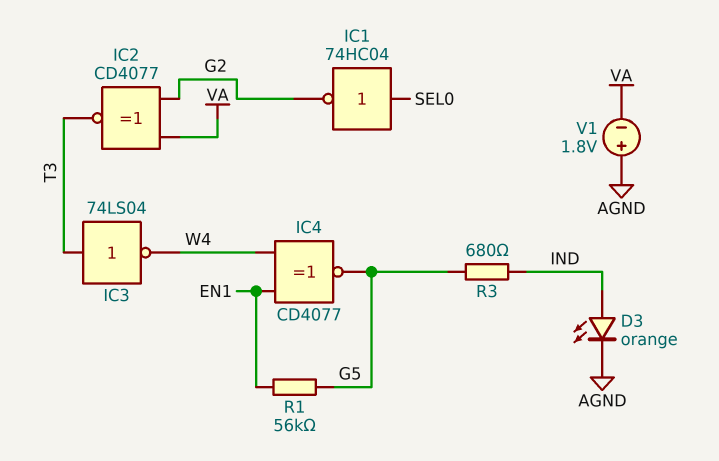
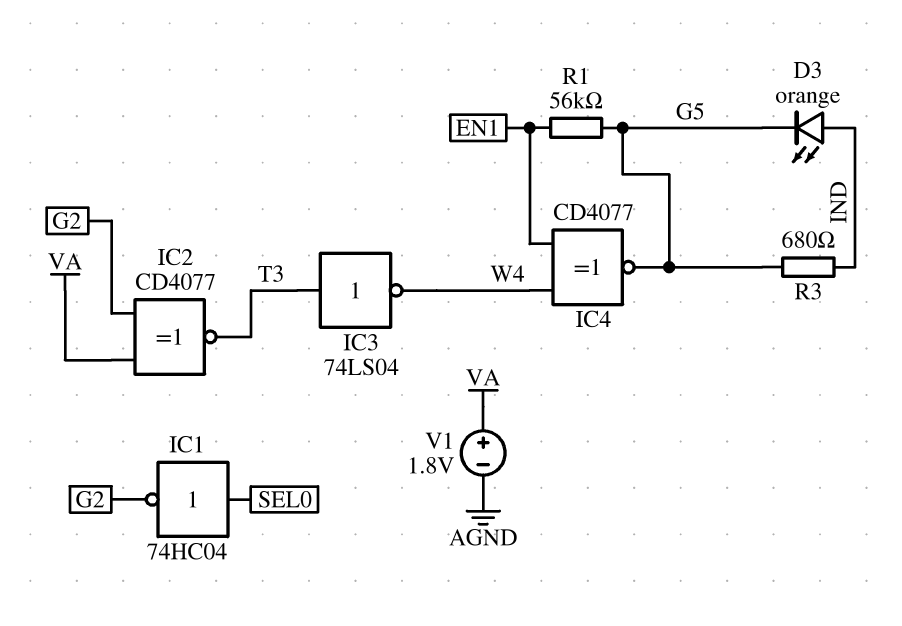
D3: LED orange (A IND, K AGND) -> LED orange (A IND, K G5)
V1: 1.8V (plus AGND, minus VA) -> 1.8V (plus VA, minus AGND)

